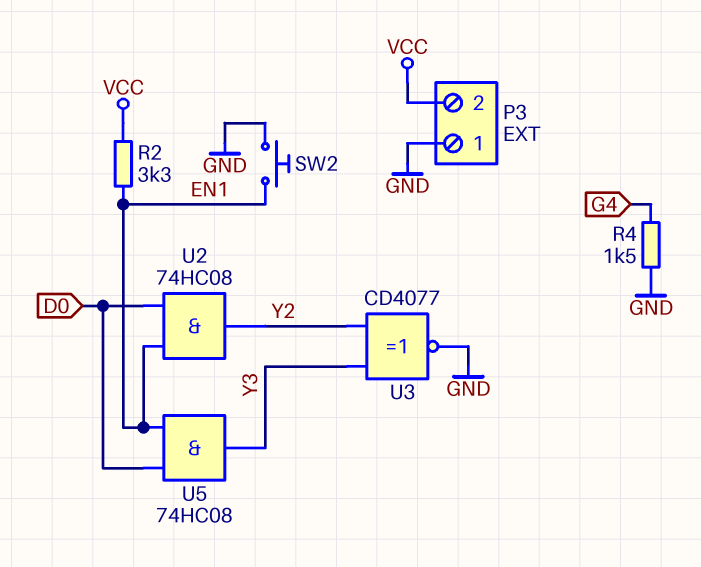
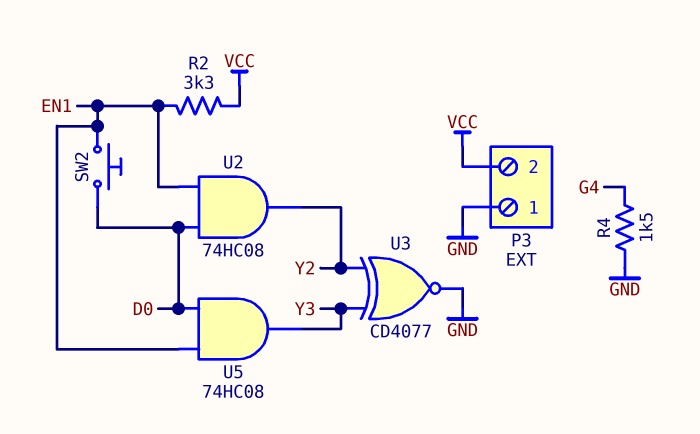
SW2: button (EN1, GND) -> button (D0, EN1)

